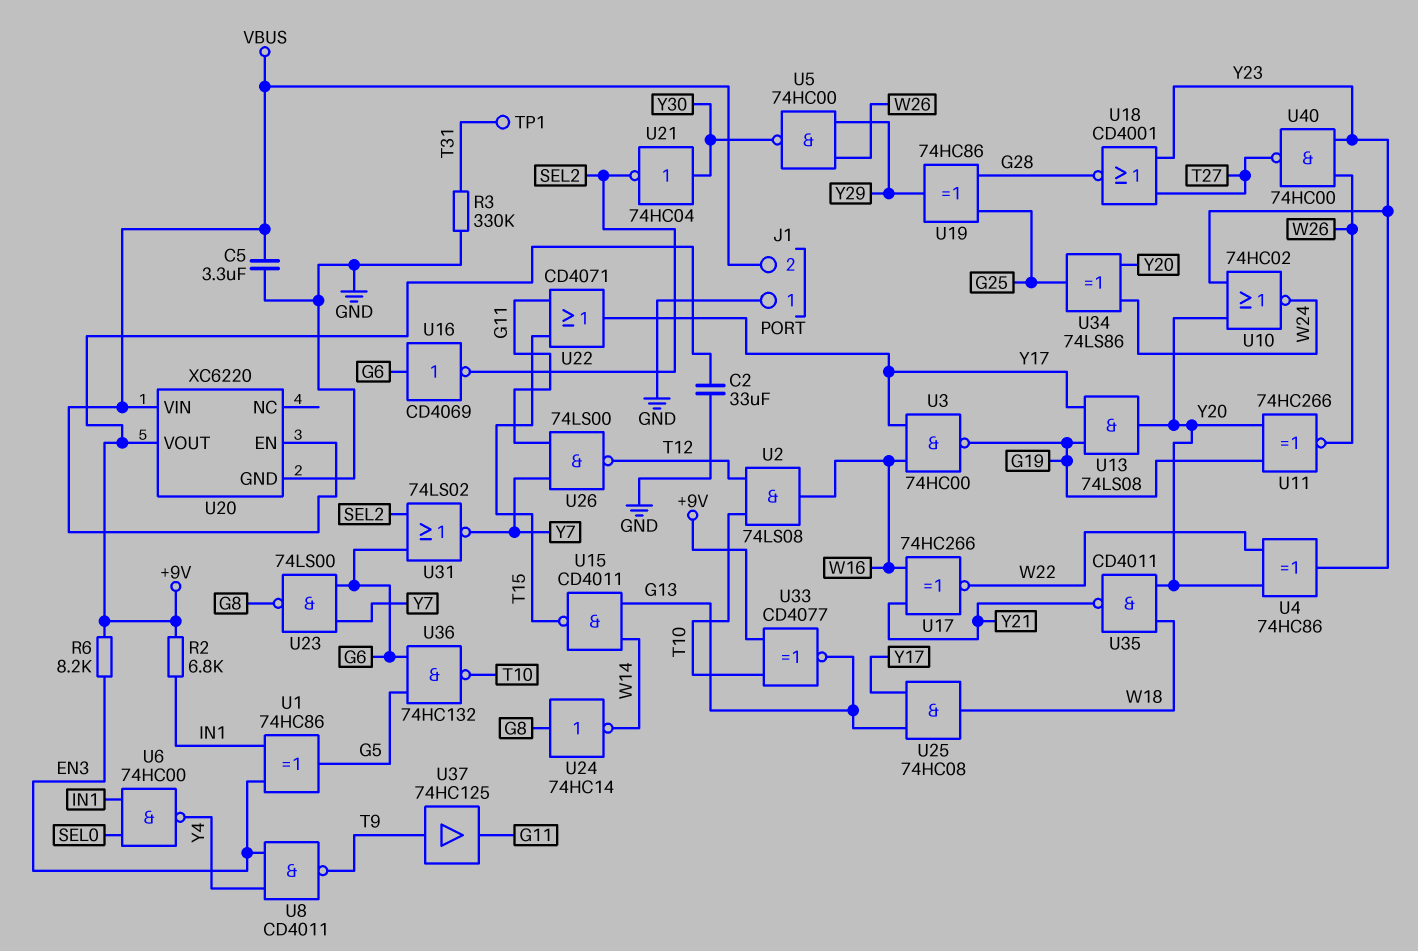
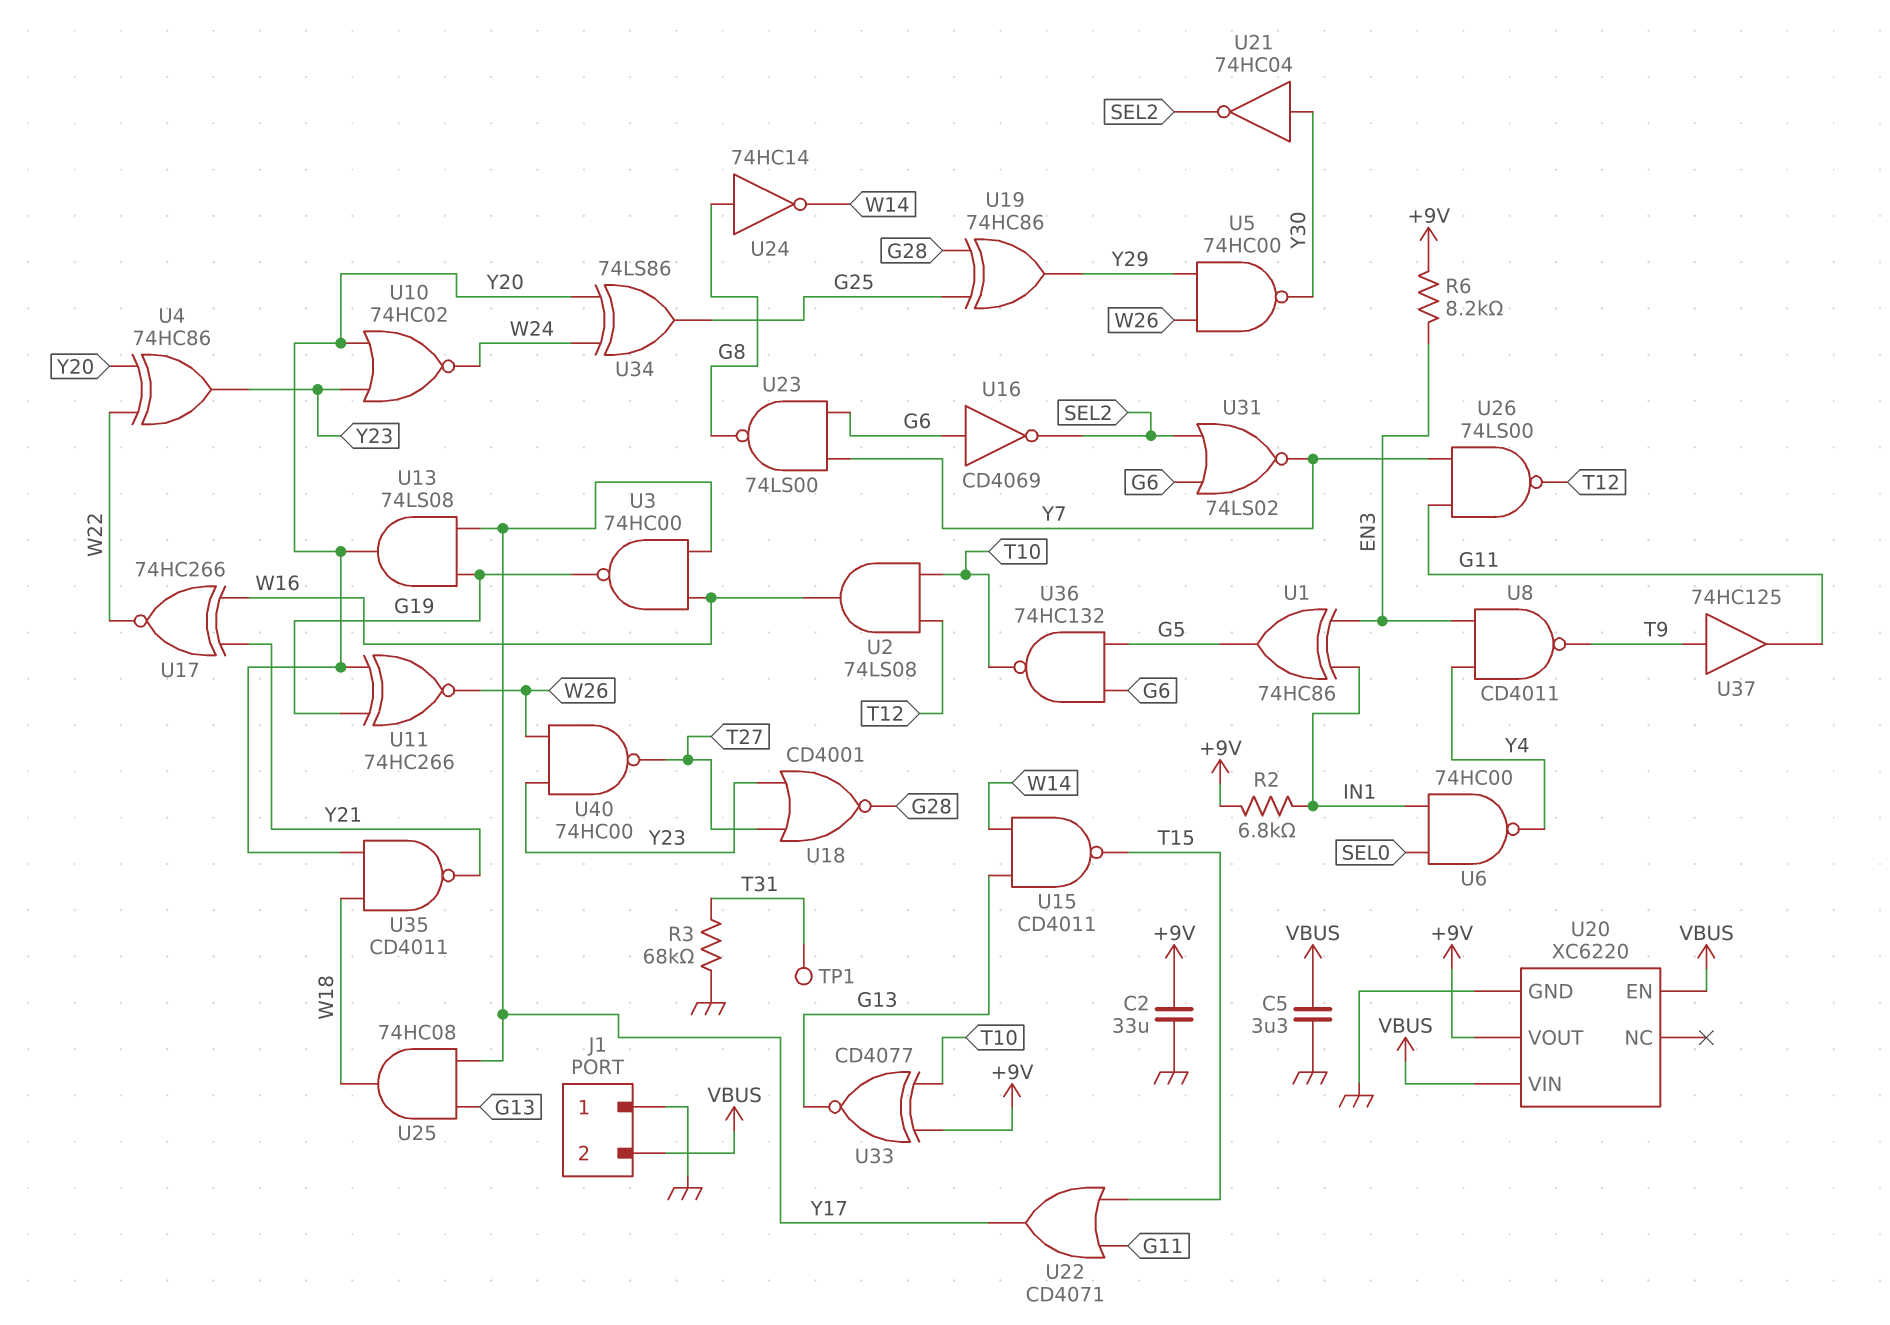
R3: 330k (GND, T31) -> 68k (GND, T31)

